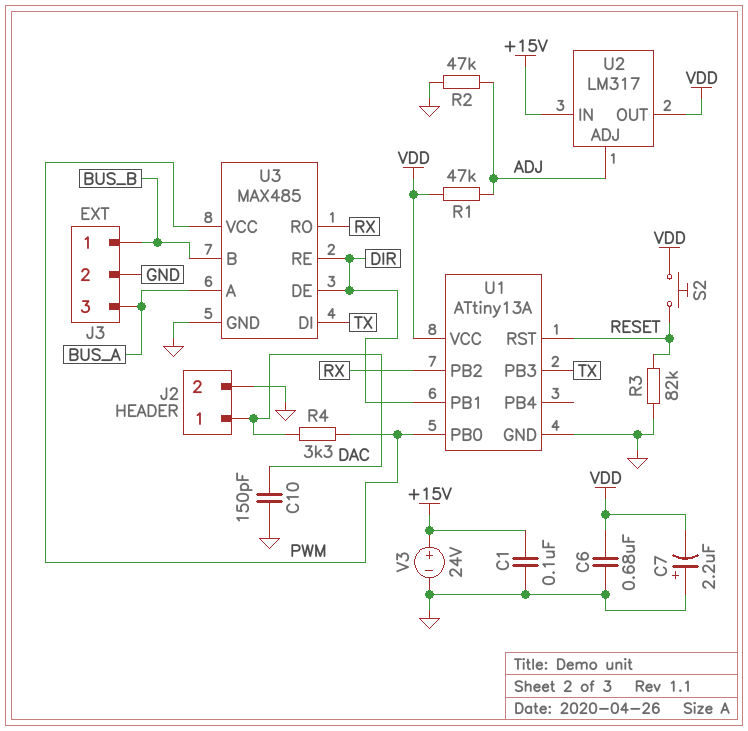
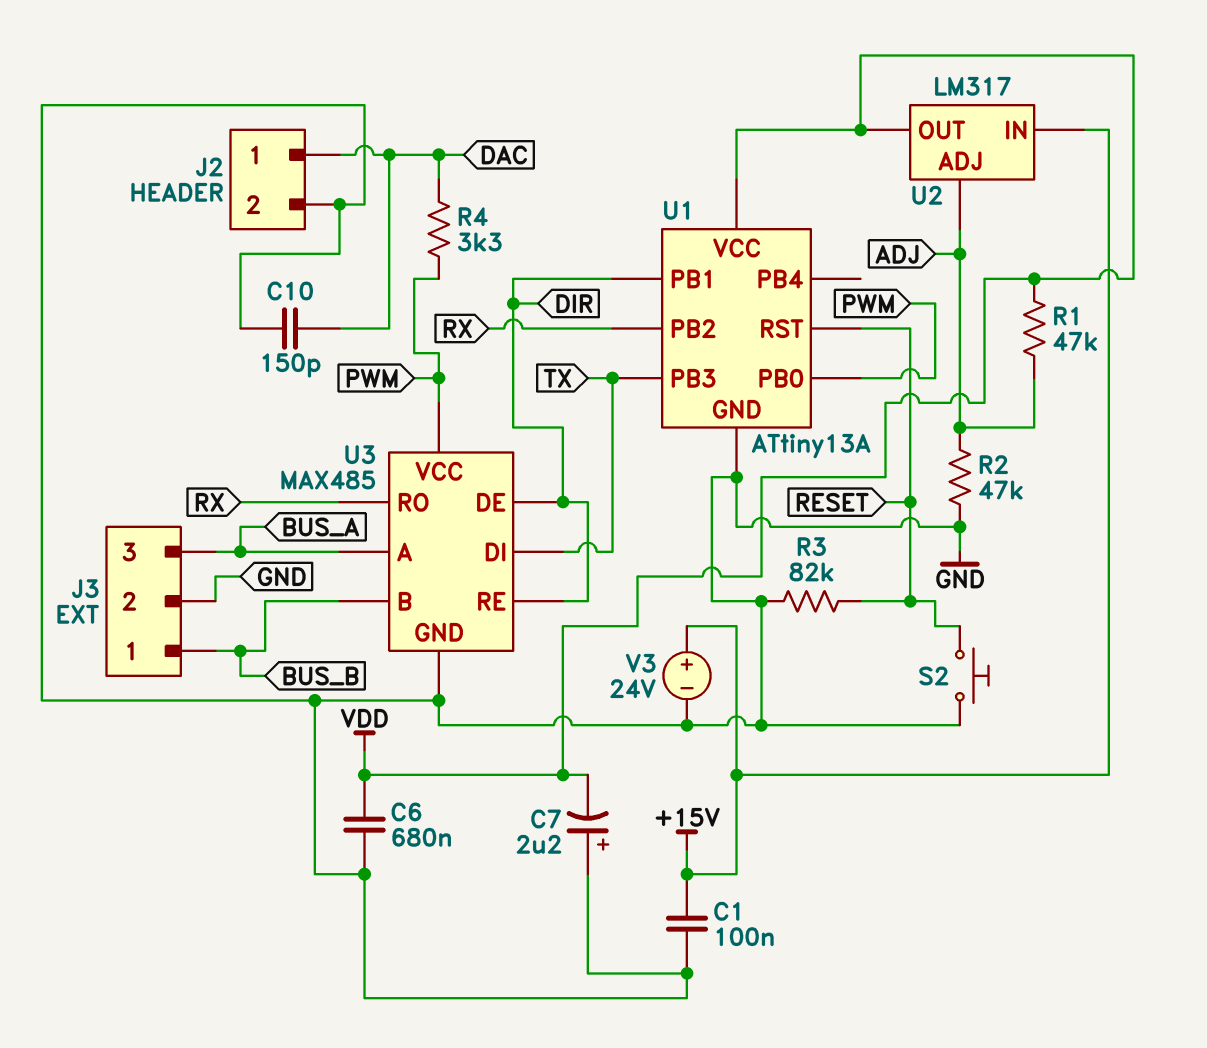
S2: button (RESET, VDD) -> button (GND, RESET)

